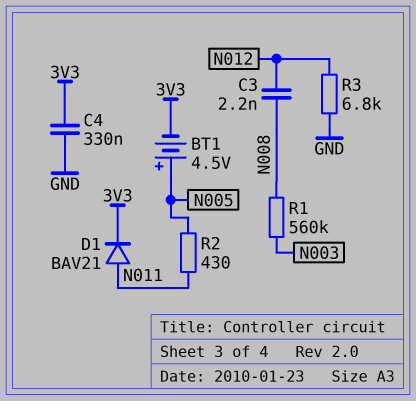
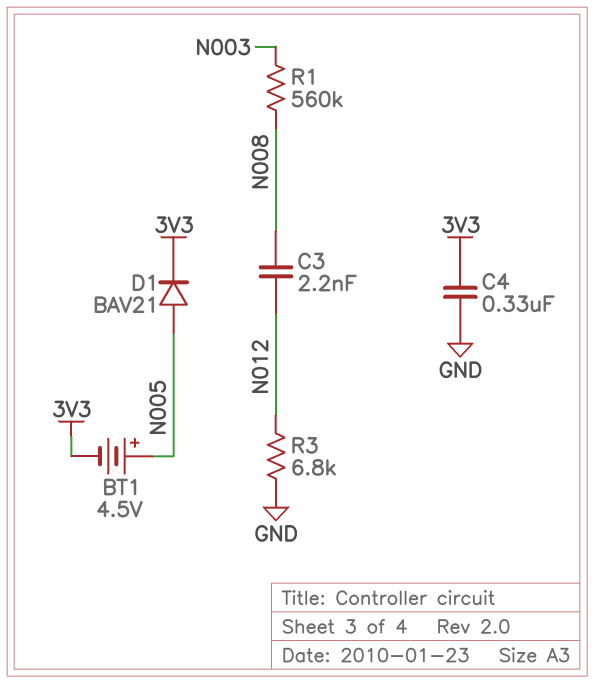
D1: diode BAV21 (A N011, K 3V3) -> diode BAV21 (A N005, K 3V3)
R2: 430 (N005, N011) -> none

